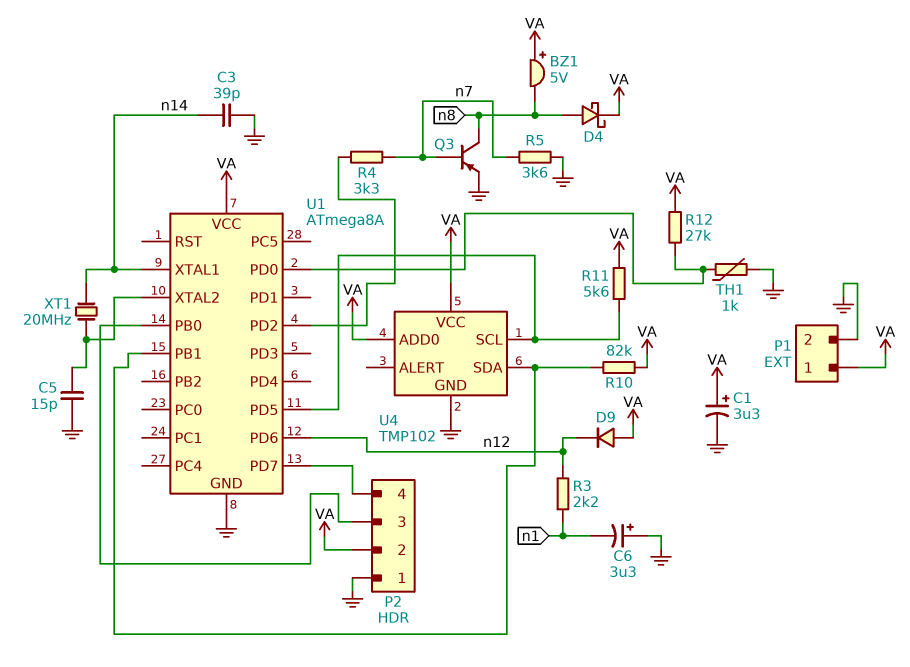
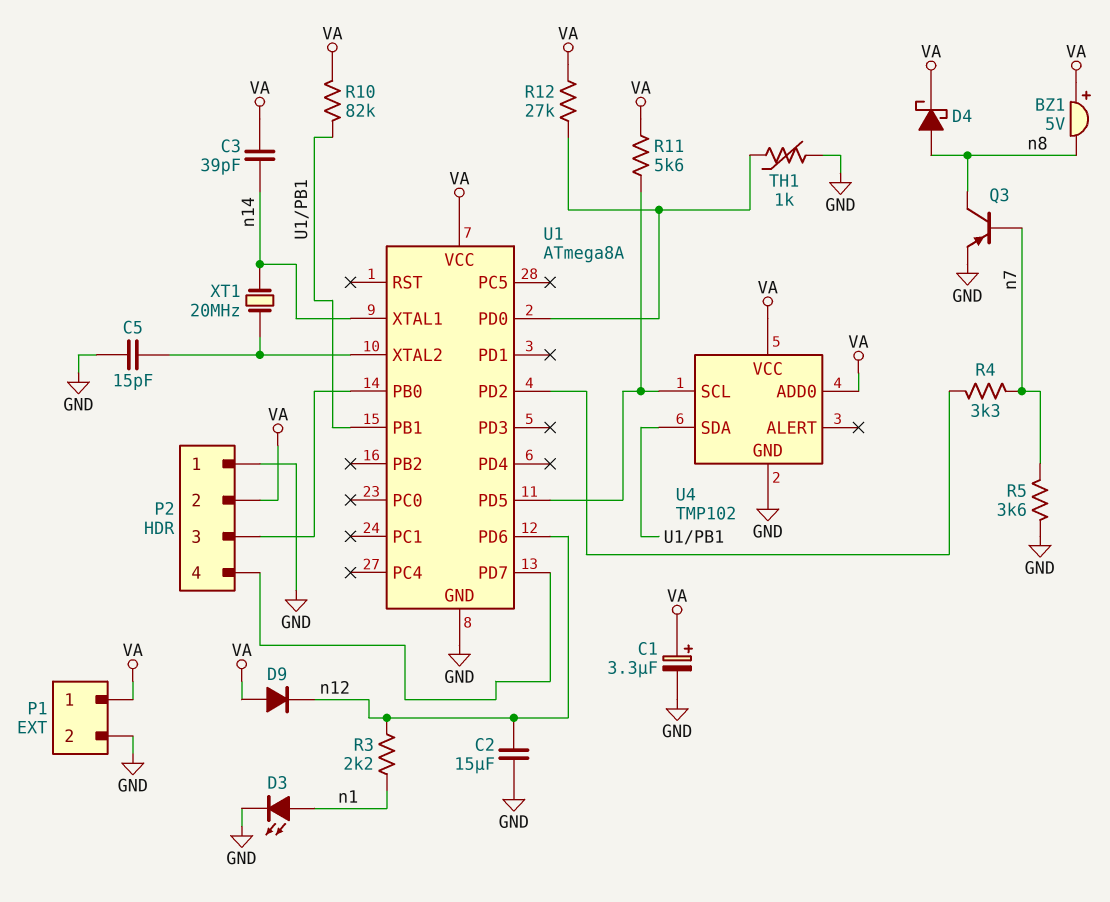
C2: none -> 15uF (GND, n12)
C3: 39pF (GND, n14) -> 39pF (VA, n14)
C6: 3.3uF (plus GND, minus n1) -> none
D3: none -> LED (A n1, K GND)

